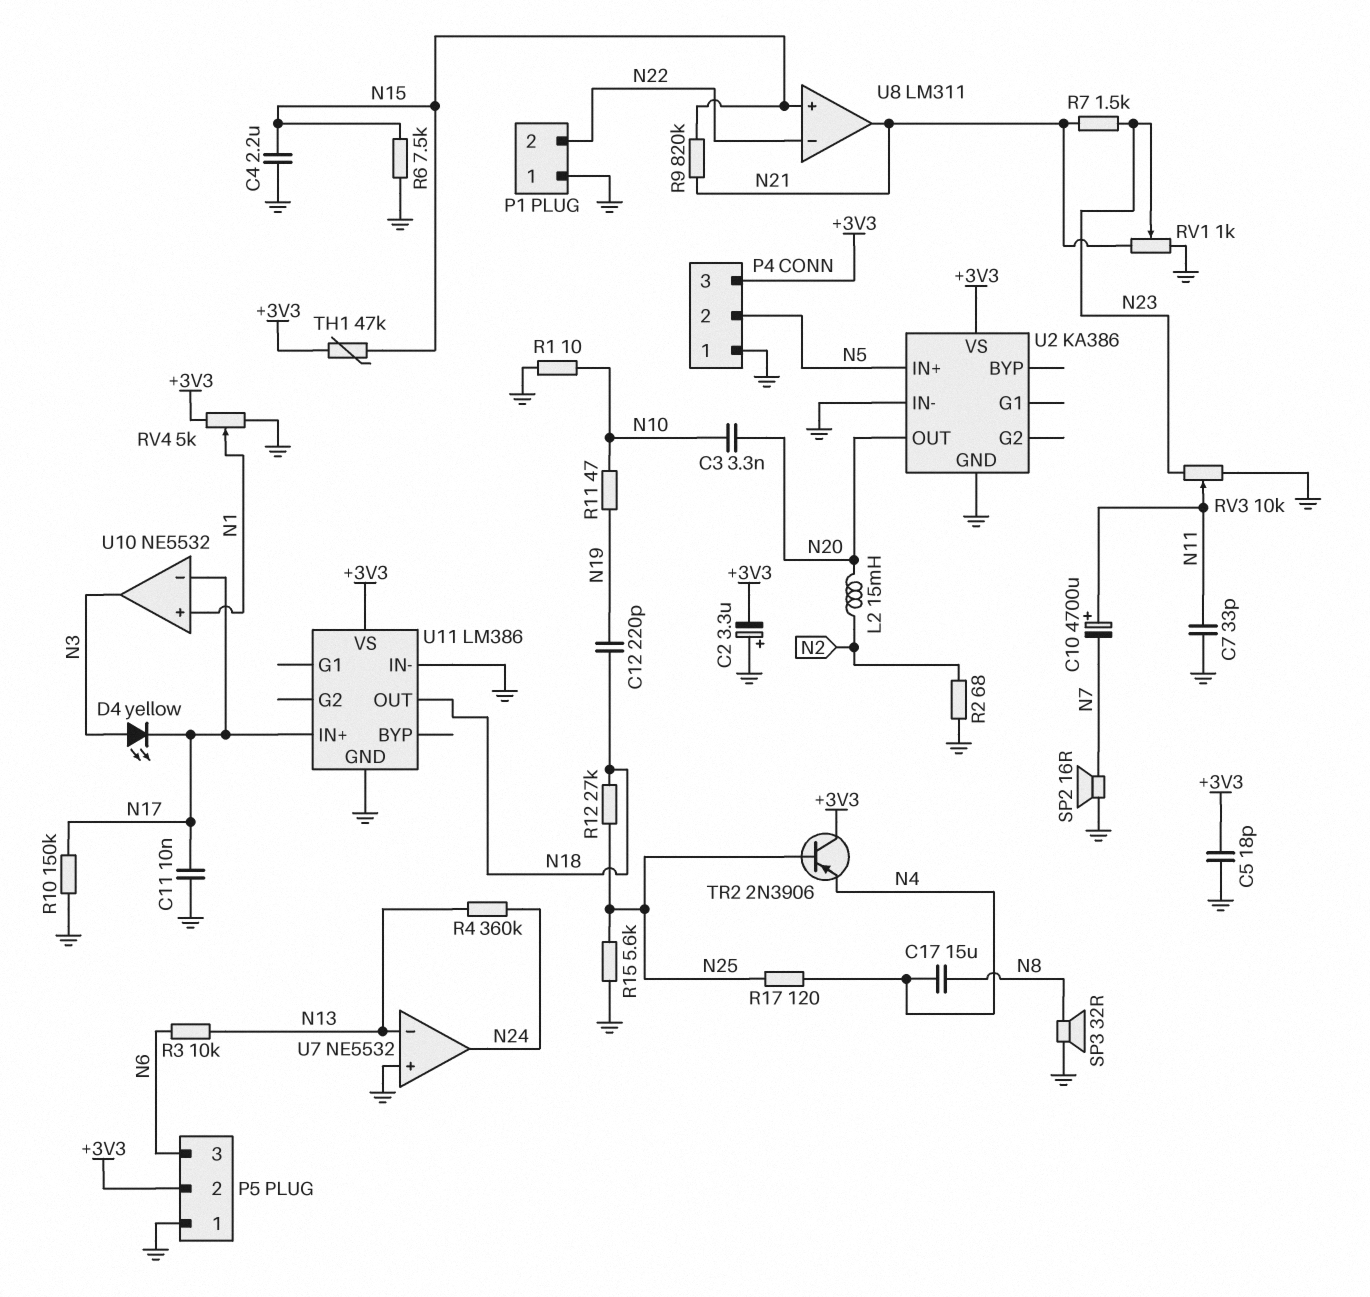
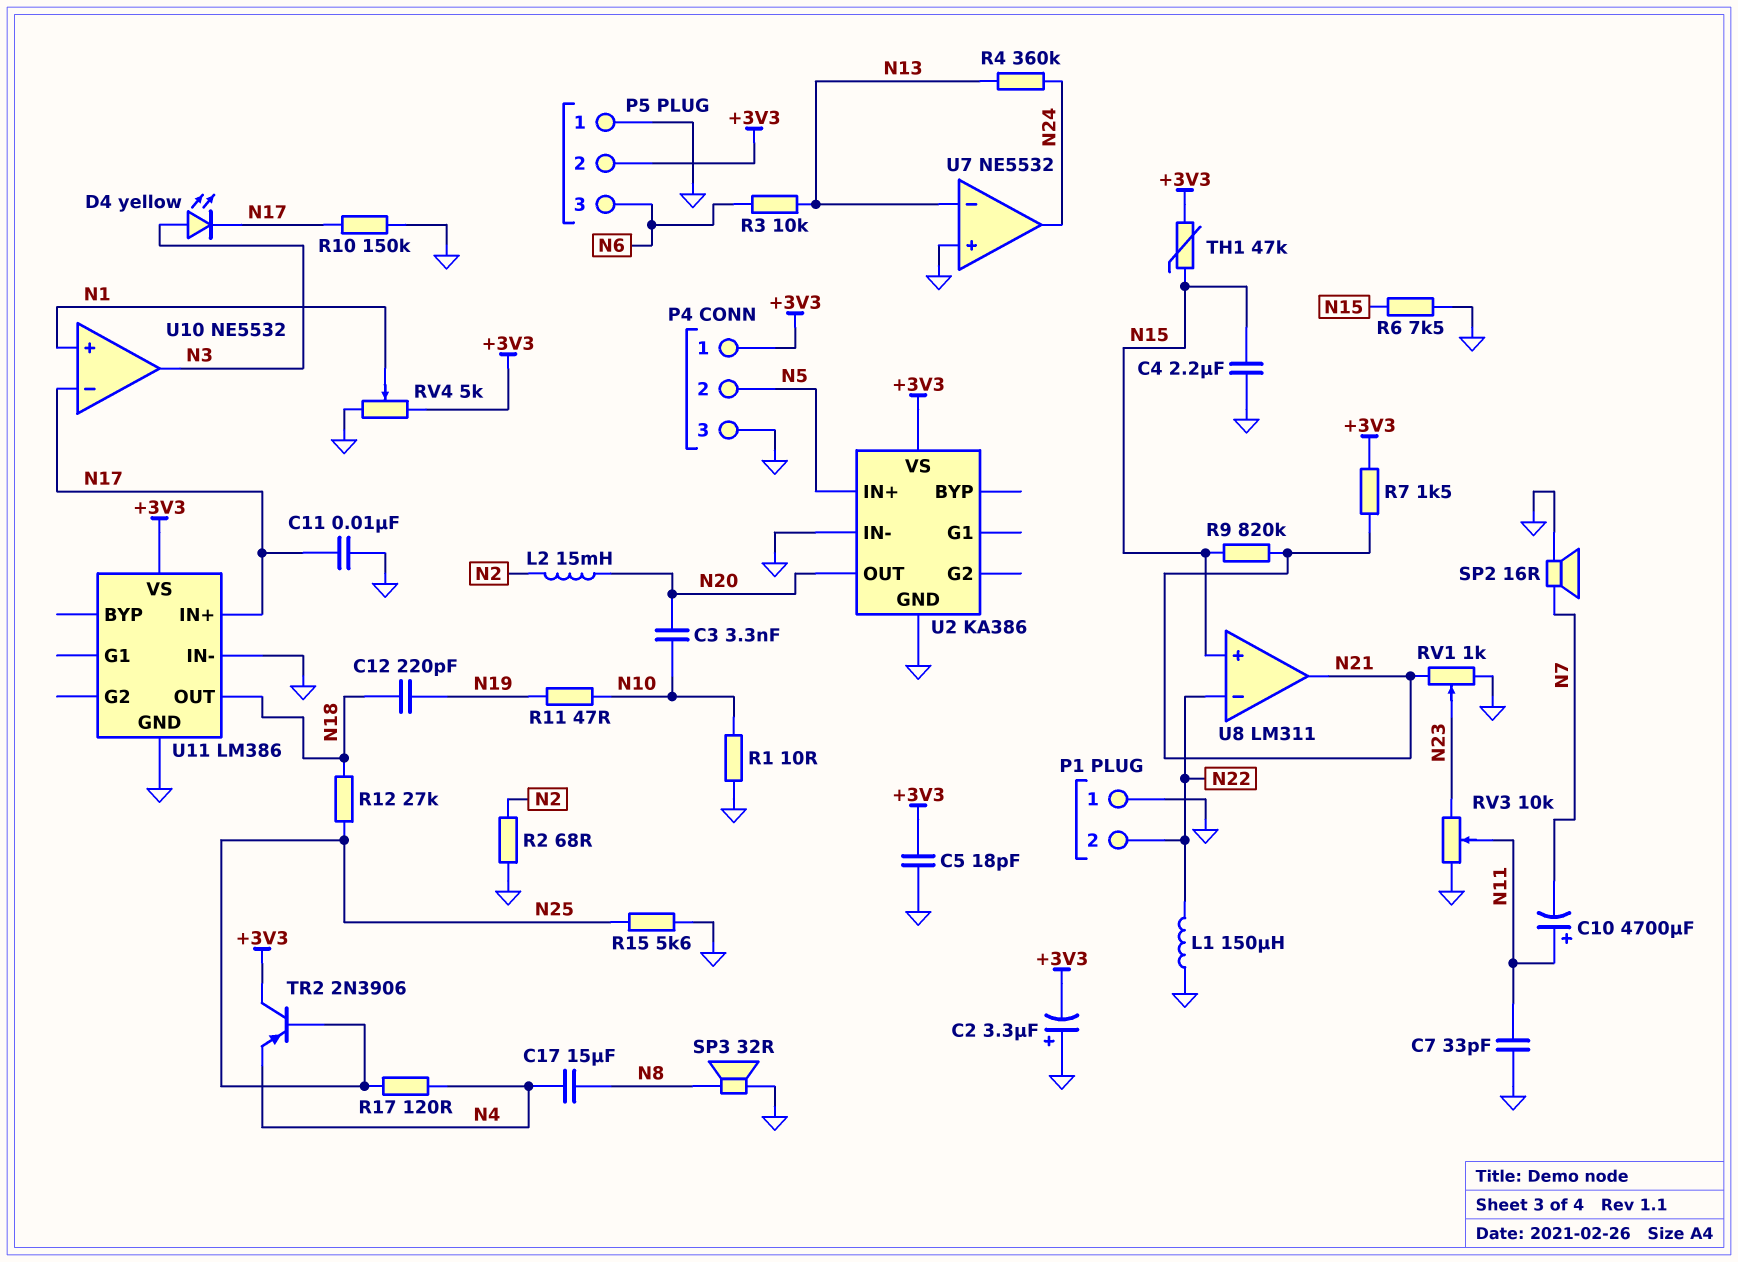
L1: none -> 150uH (GND, N22)
P4 pin 1: GND -> +3V3
P4 pin 3: +3V3 -> GND
R7: 1.5k (N21, N23) -> 1.5k (+3V3, N21)

